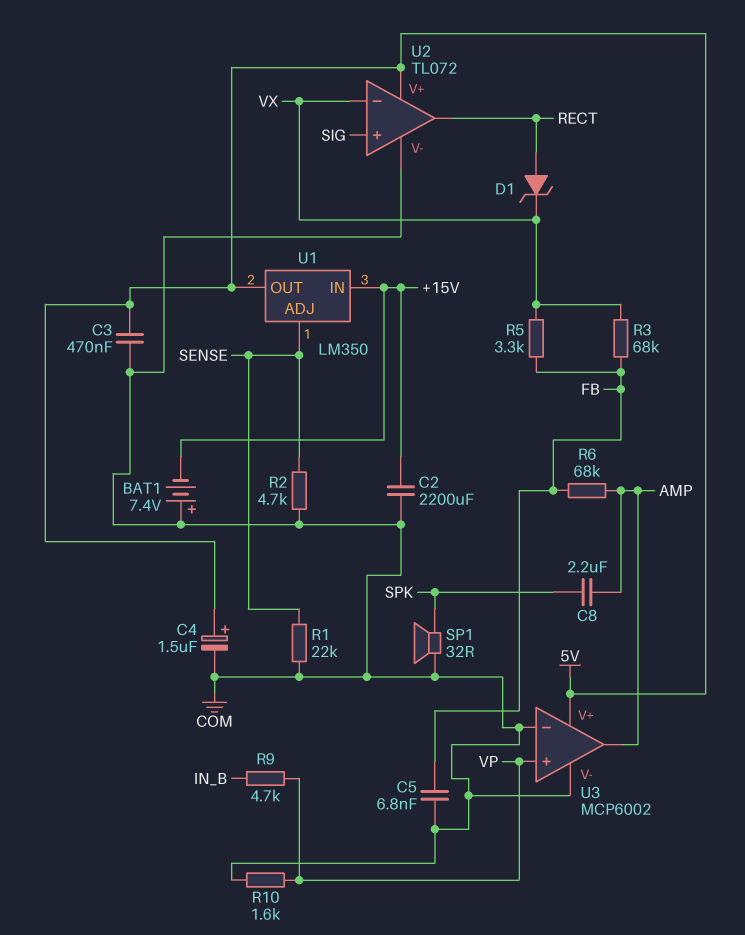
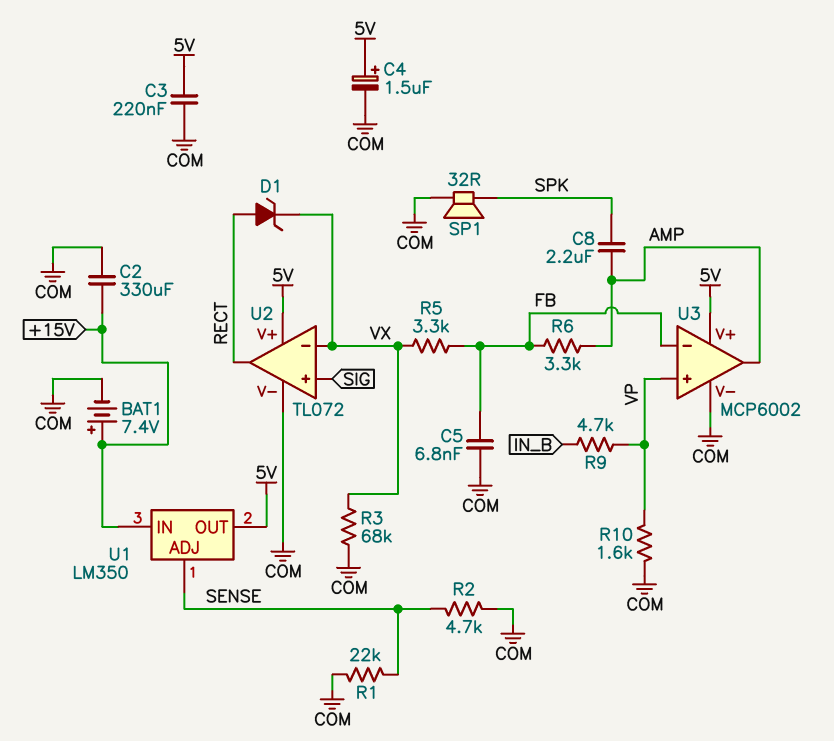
BAT1: 7.4V (plus COM, minus +15V) -> 7.4V (plus +15V, minus COM)
C2: 2200uF (+15V, COM) -> 330uF (+15V, COM)
C3: 470nF (5V, COM) -> 220nF (5V, COM)
R3: 68k (FB, VX) -> 68k (COM, VX)
R6: 68k (AMP, FB) -> 3.3k (AMP, FB)
U3 pin in-: COM -> FB

